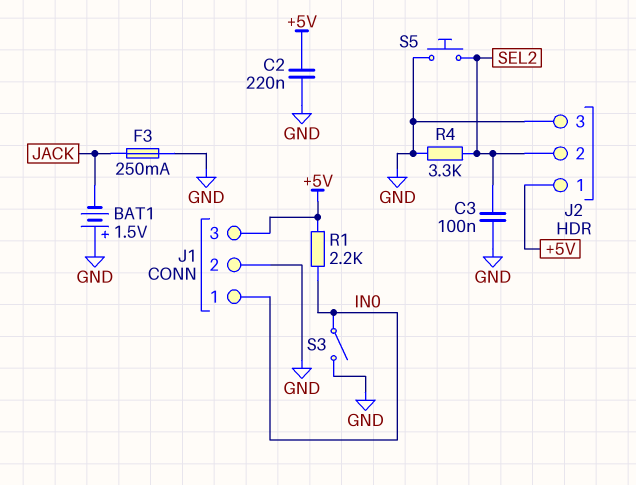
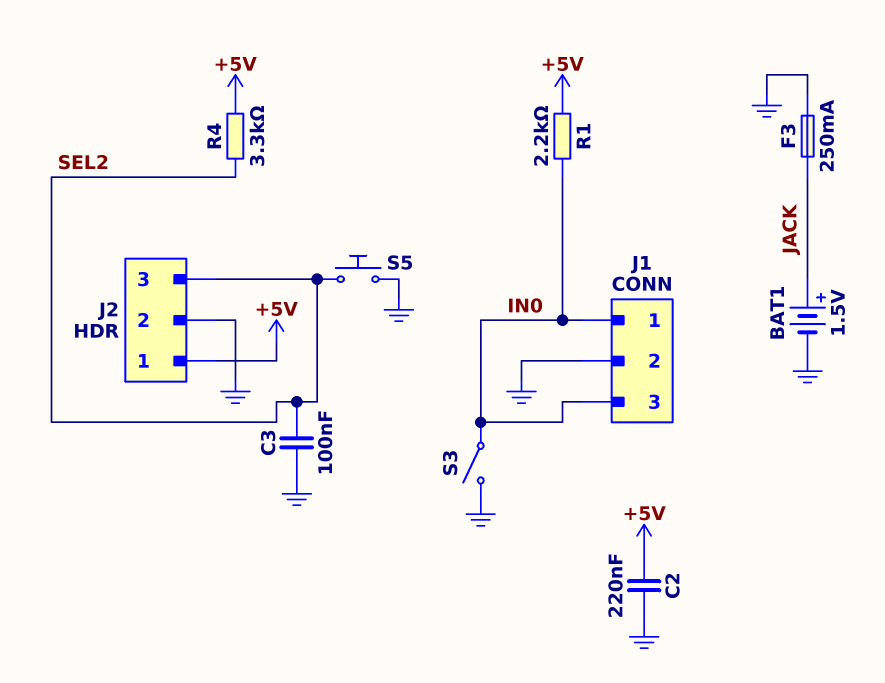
BAT1: 1.5V (plus GND, minus JACK) -> 1.5V (plus JACK, minus GND)
J1 pin 3: +5V -> IN0
J2 pin 2: SEL2 -> GND
J2 pin 3: GND -> SEL2
R4: 3.3k (GND, SEL2) -> 3.3k (+5V, SEL2)

